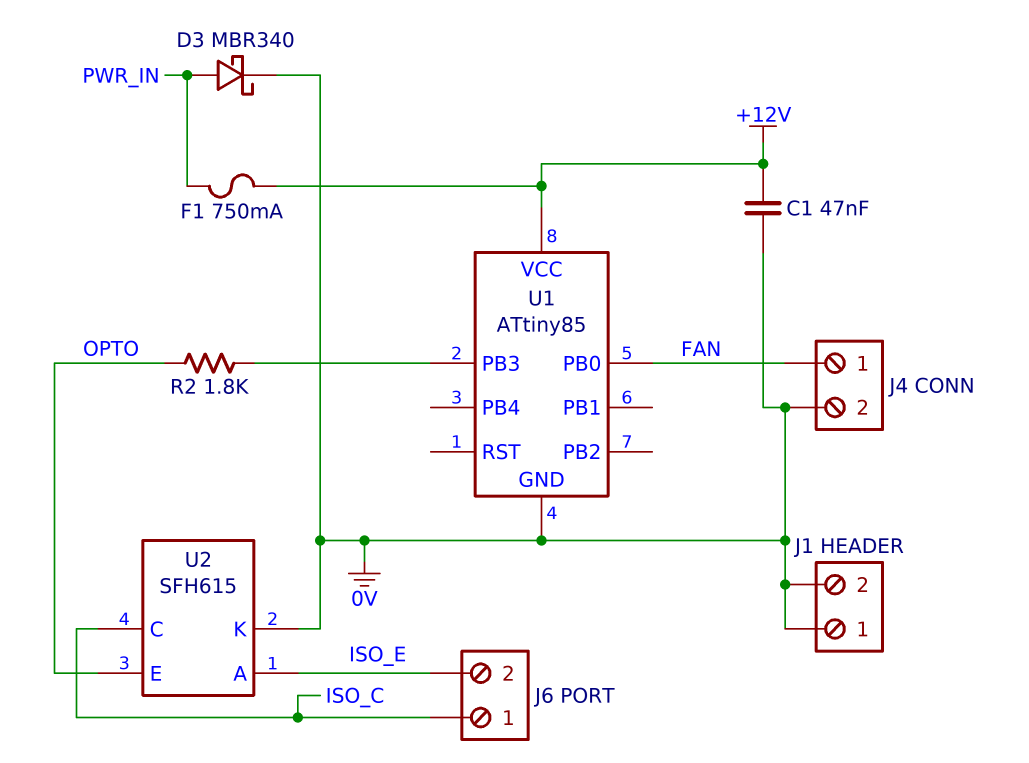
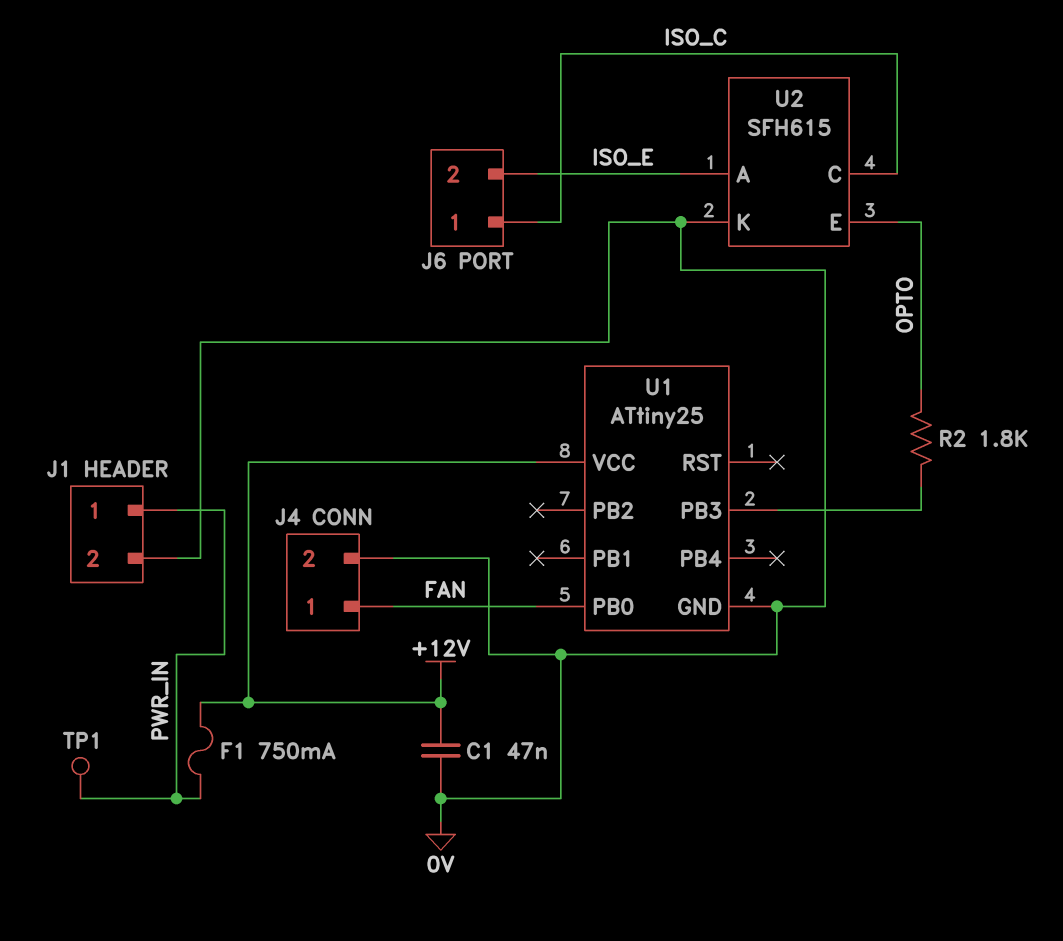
D3: schottky MBR340 (A PWR_IN, K 0V) -> none
J1 pin 1: 0V -> PWR_IN
TP1: none -> test point (PWR_IN)
U1: ATtiny85 -> ATtiny25

